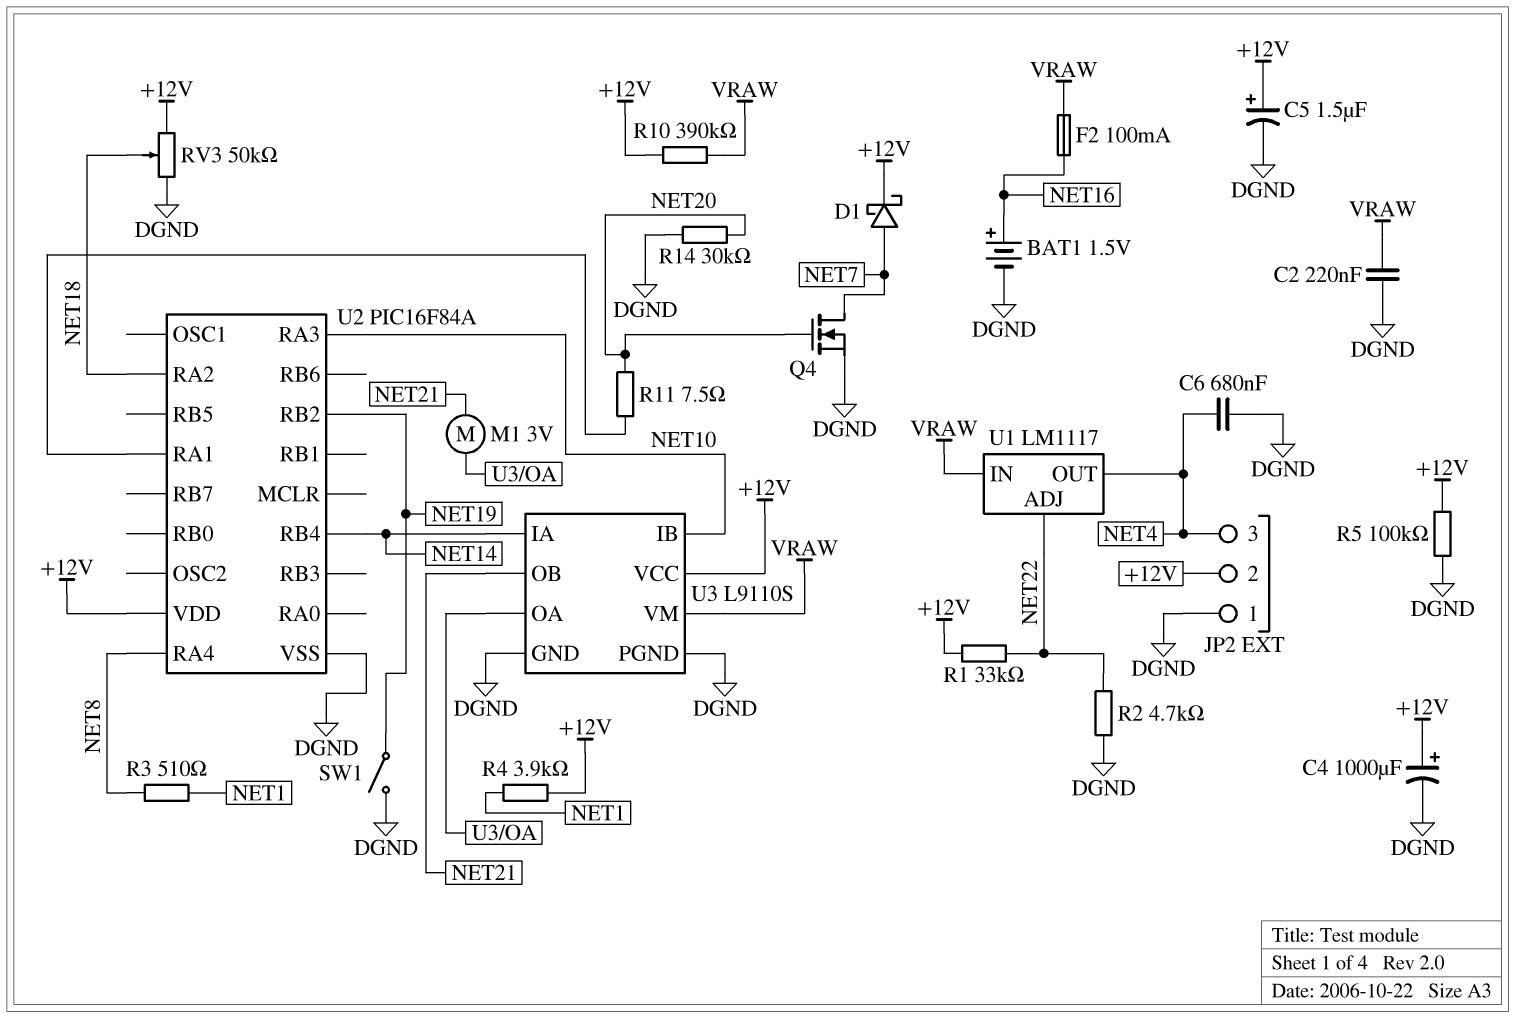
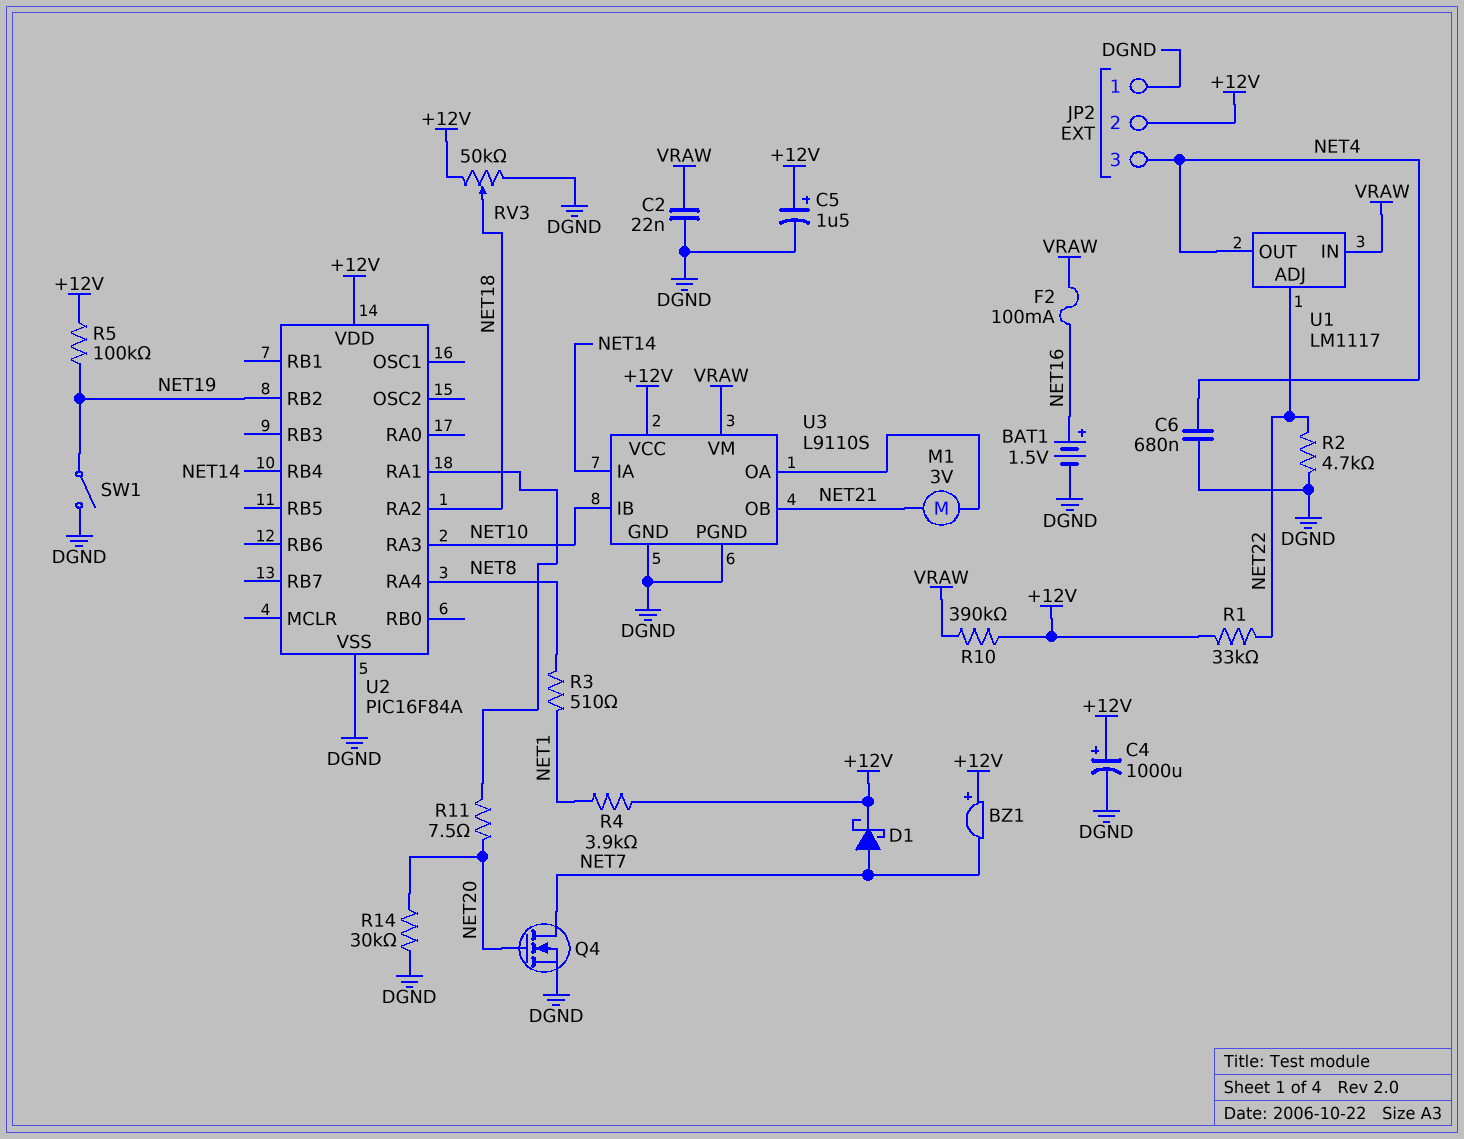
BZ1: none -> buzzer (plus +12V, minus NET7)
C2: 220nF (DGND, VRAW) -> 22nF (DGND, VRAW)
R5: 100k (+12V, DGND) -> 100k (+12V, NET19)

